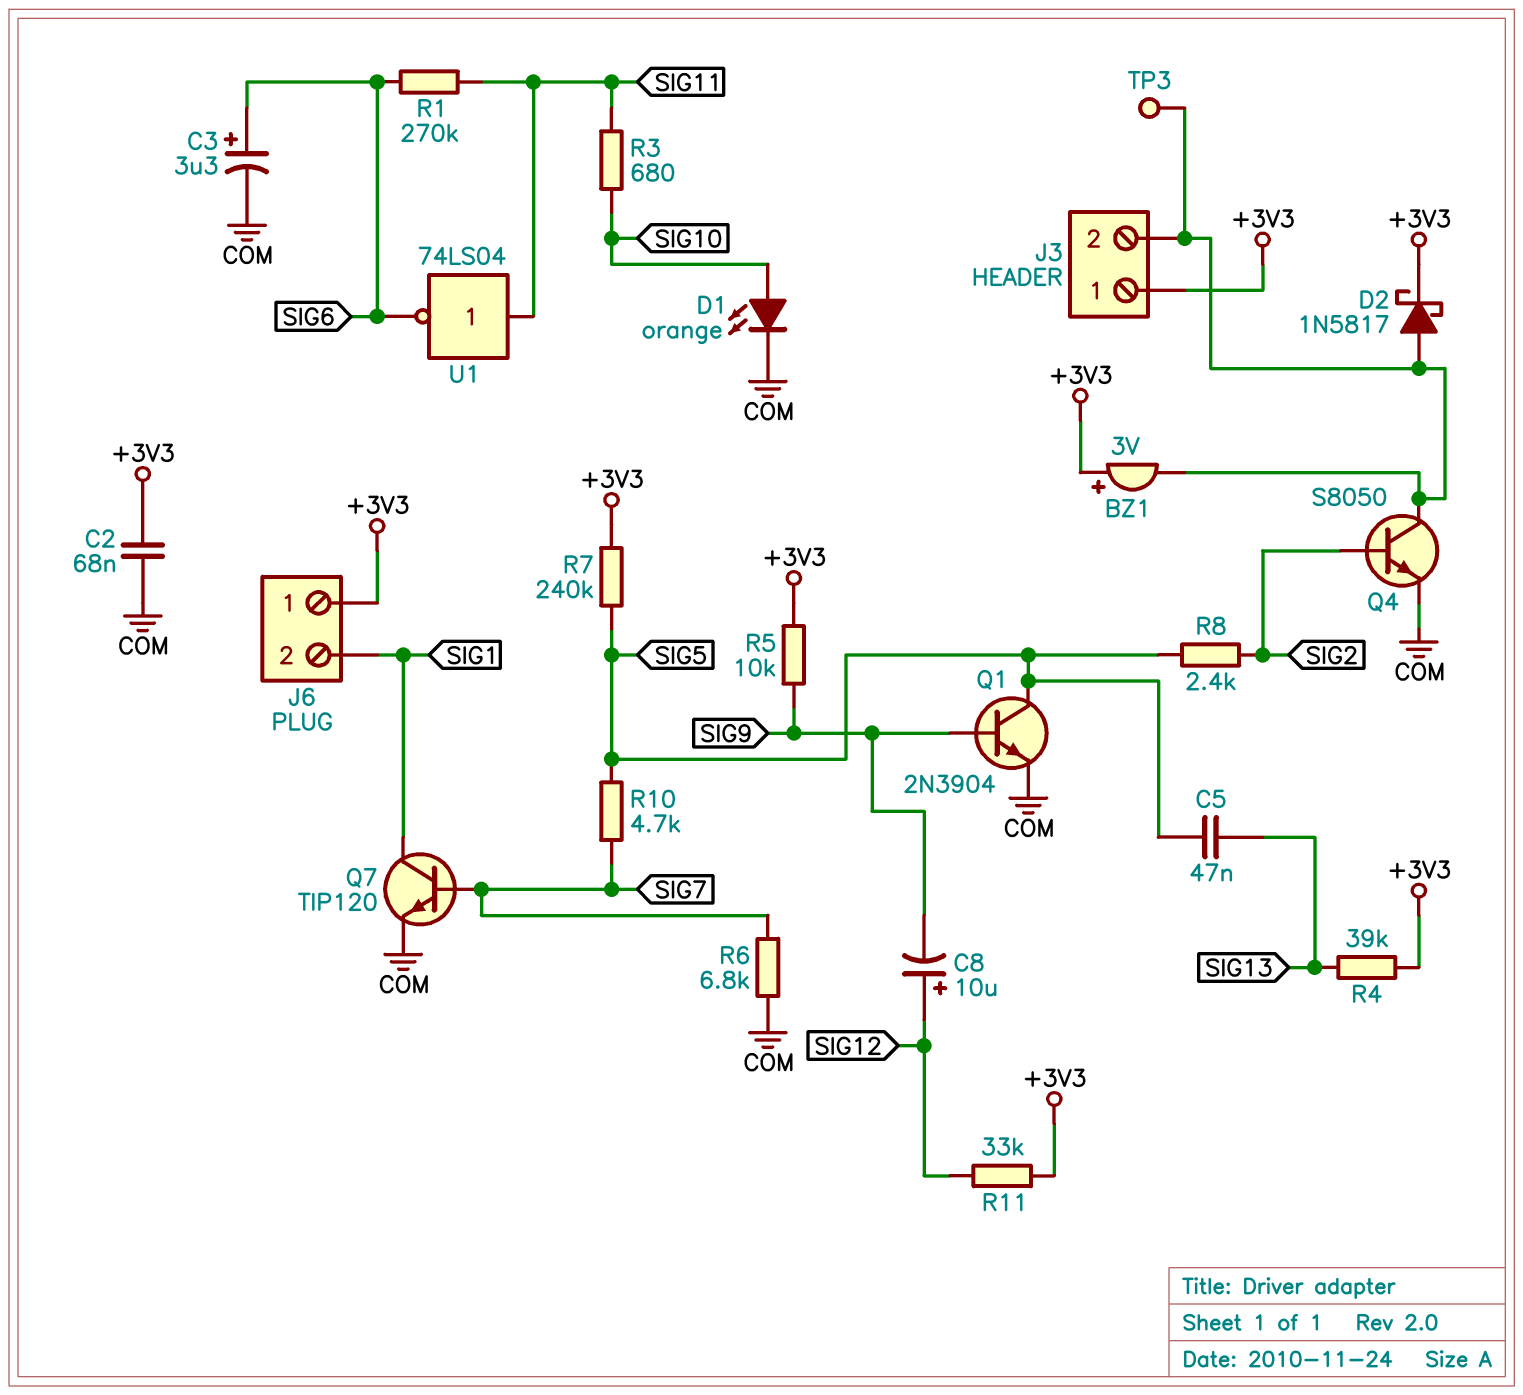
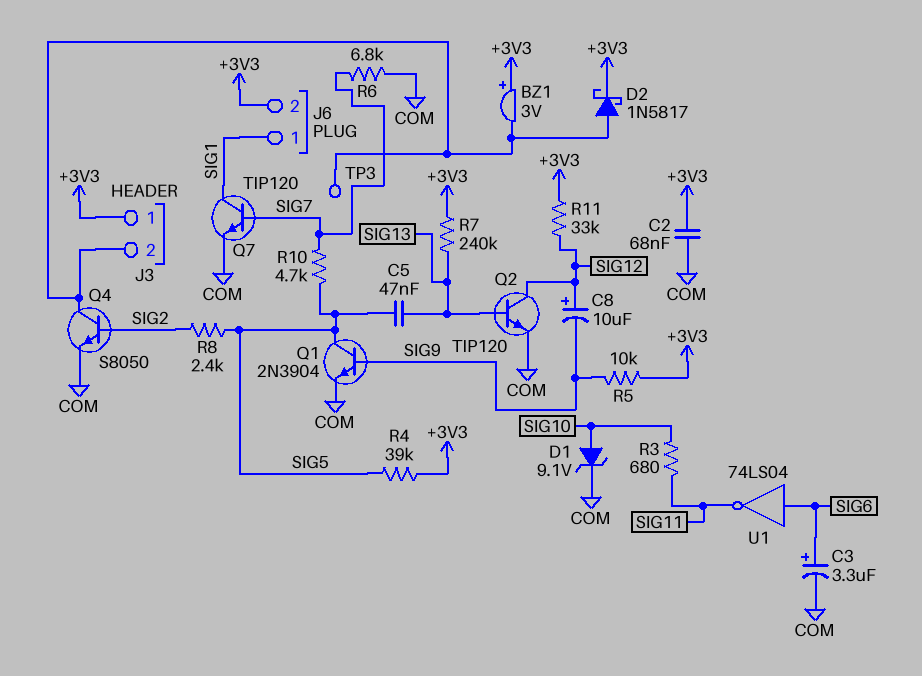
D1: LED orange (A SIG10, K COM) -> zener 9.1V (A SIG10, K COM)
J6 pin 1: +3V3 -> SIG1
J6 pin 2: SIG1 -> +3V3
Q2: none -> NPN TIP120 (B SIG13, C SIG12, E COM)
R1: 270k (SIG6, SIG11) -> none
R4: 39k (+3V3, SIG13) -> 39k (+3V3, SIG5)
R7: 240k (+3V3, SIG5) -> 240k (+3V3, SIG13)
U1: NOT 74LS04 (in SIG11, out SIG6) -> NOT 74LS04 (in SIG6, out SIG11)

